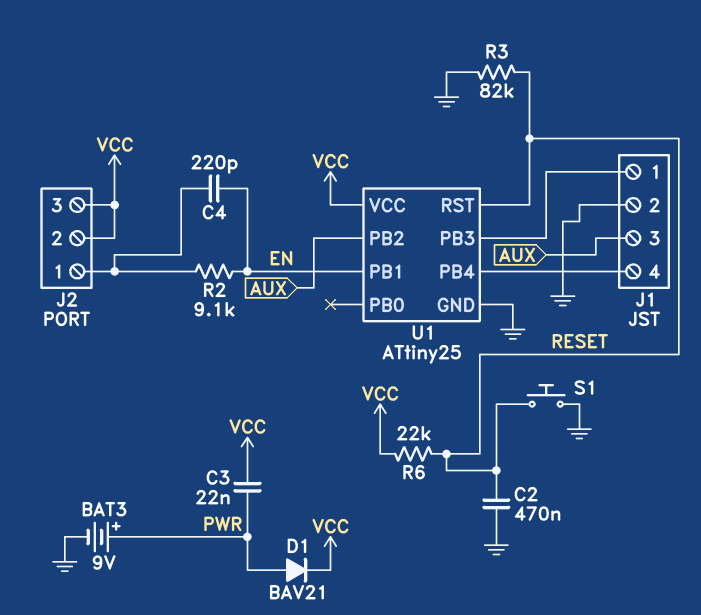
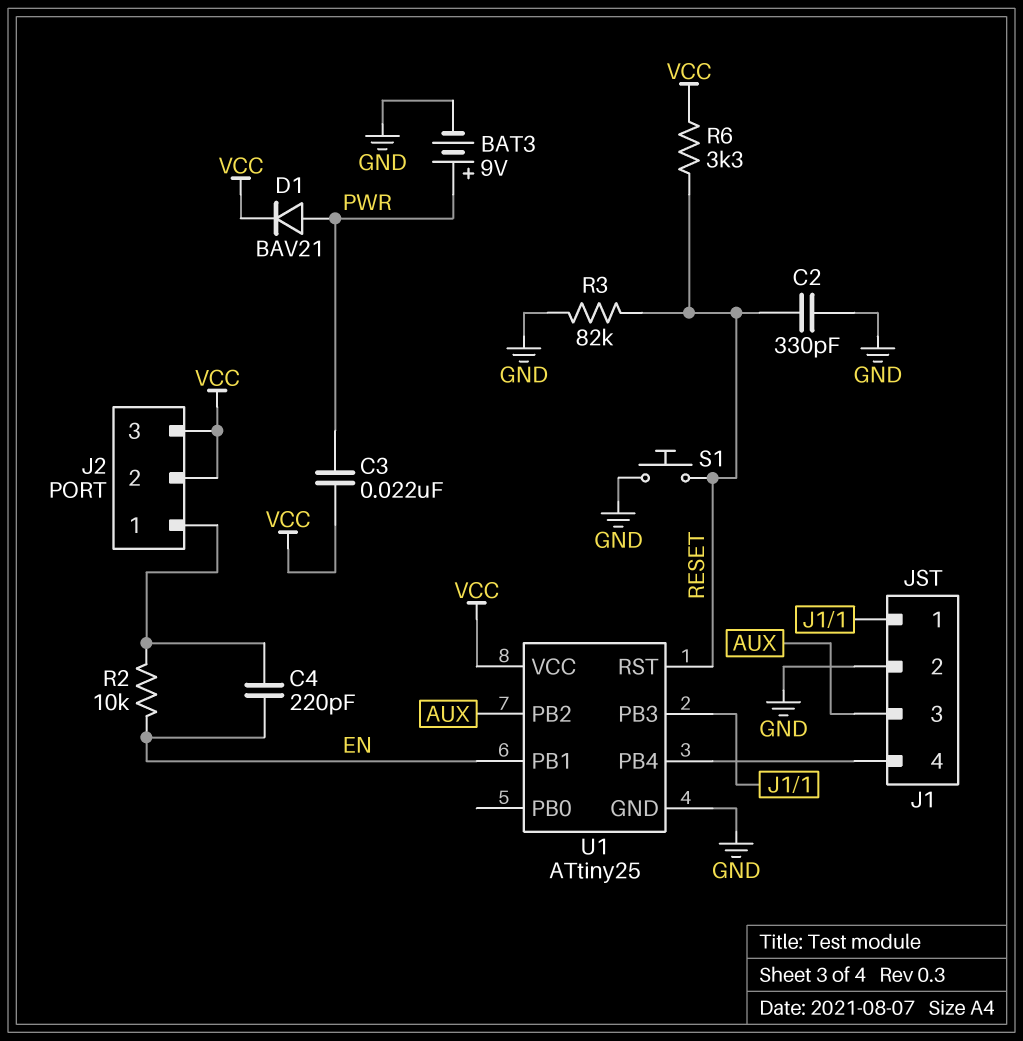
C2: 470nF (GND, RESET) -> 330pF (GND, RESET)
R2: 9.1k (EN, J2/1) -> 10k (EN, J2/1)
R6: 22k (RESET, VCC) -> 3.3k (RESET, VCC)

